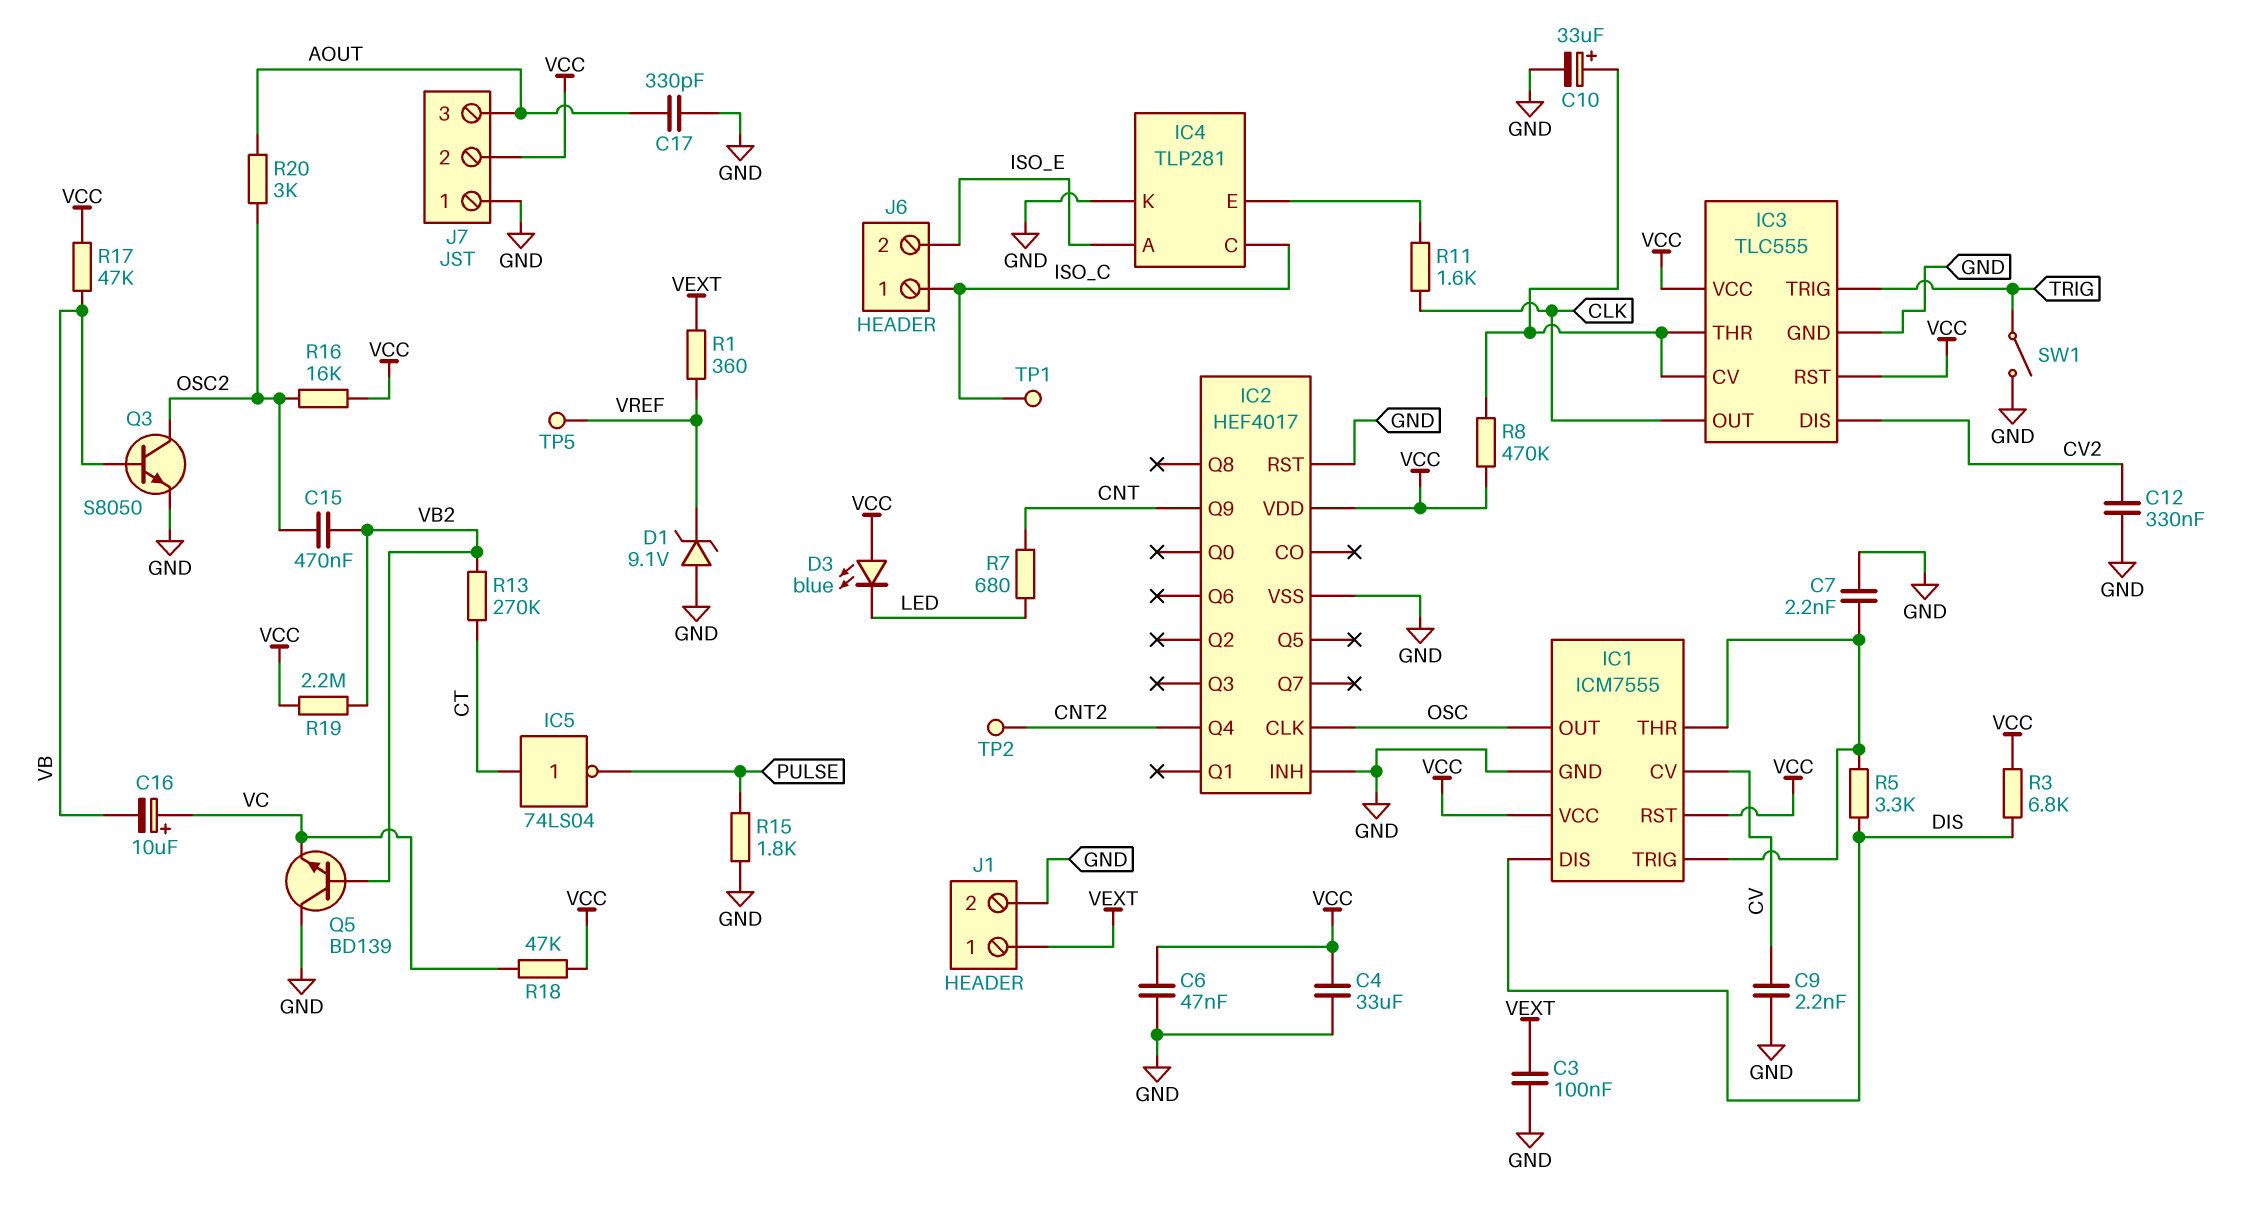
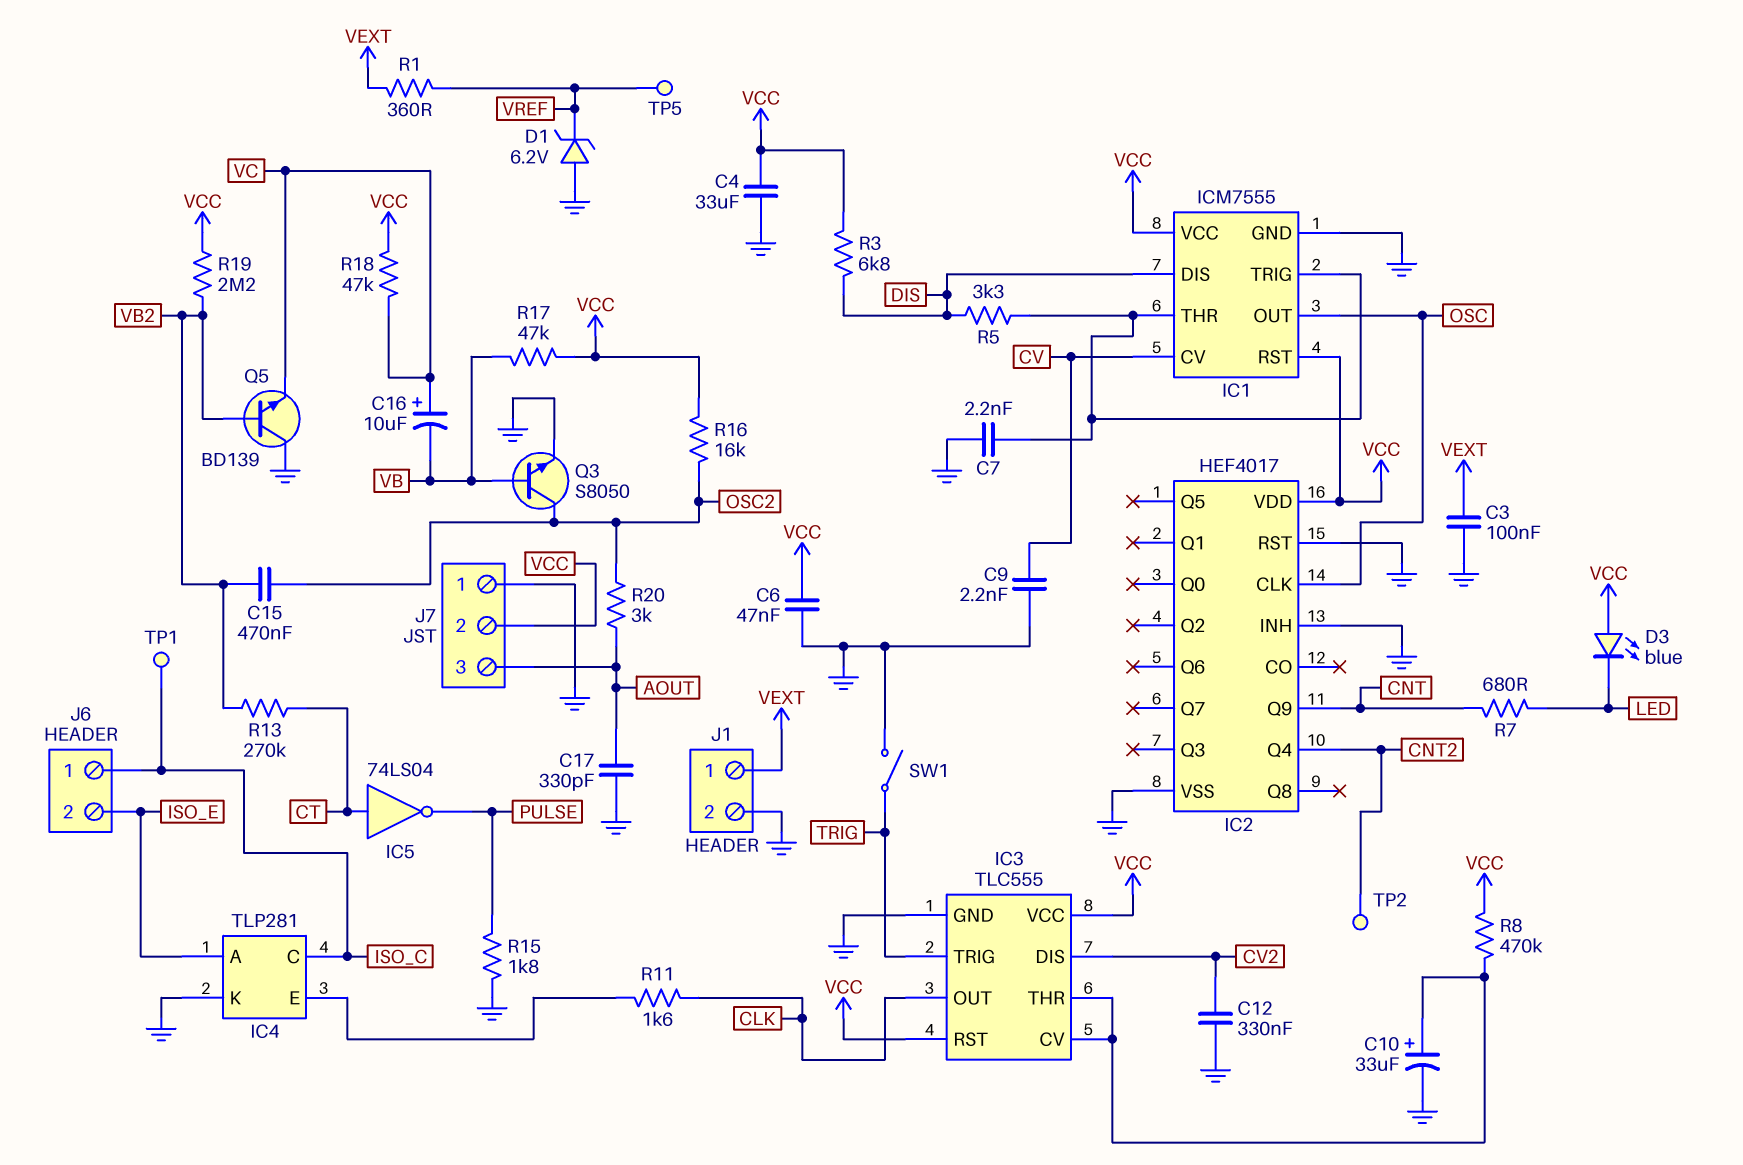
D1: zener 9.1V (A GND, K VREF) -> zener 6.2V (A GND, K VREF)

